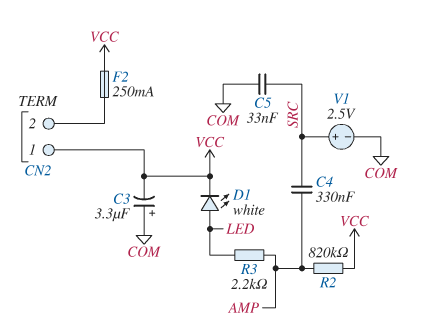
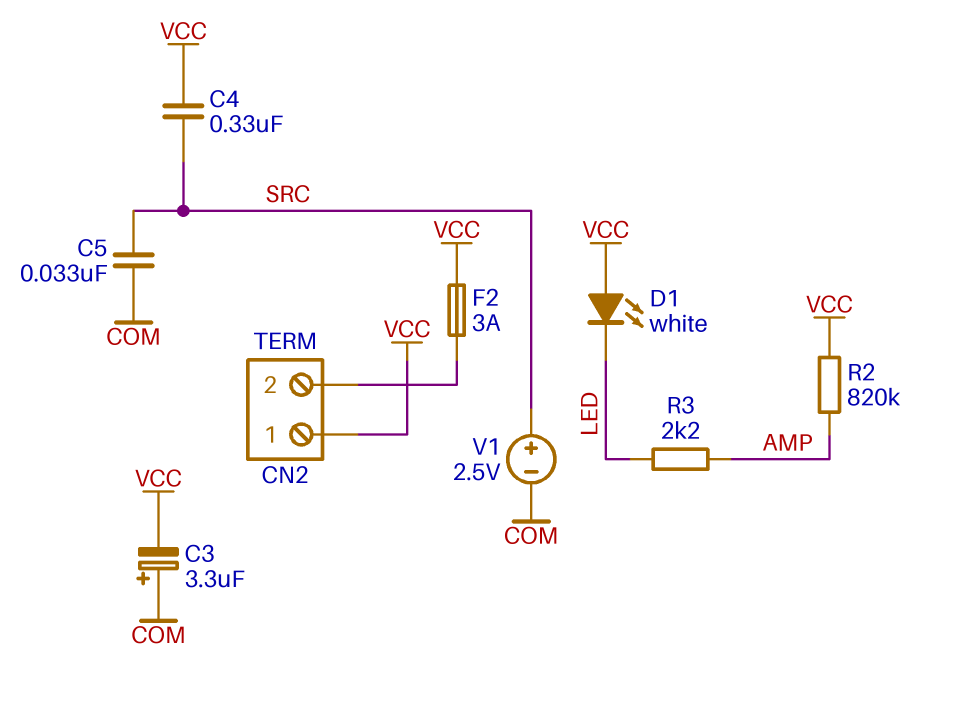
C4: 330nF (AMP, SRC) -> 330nF (SRC, VCC)
D1: LED white (A LED, K VCC) -> LED white (A VCC, K LED)
F2: 250mA (CN2/2, VCC) -> 3A (CN2/2, VCC)

